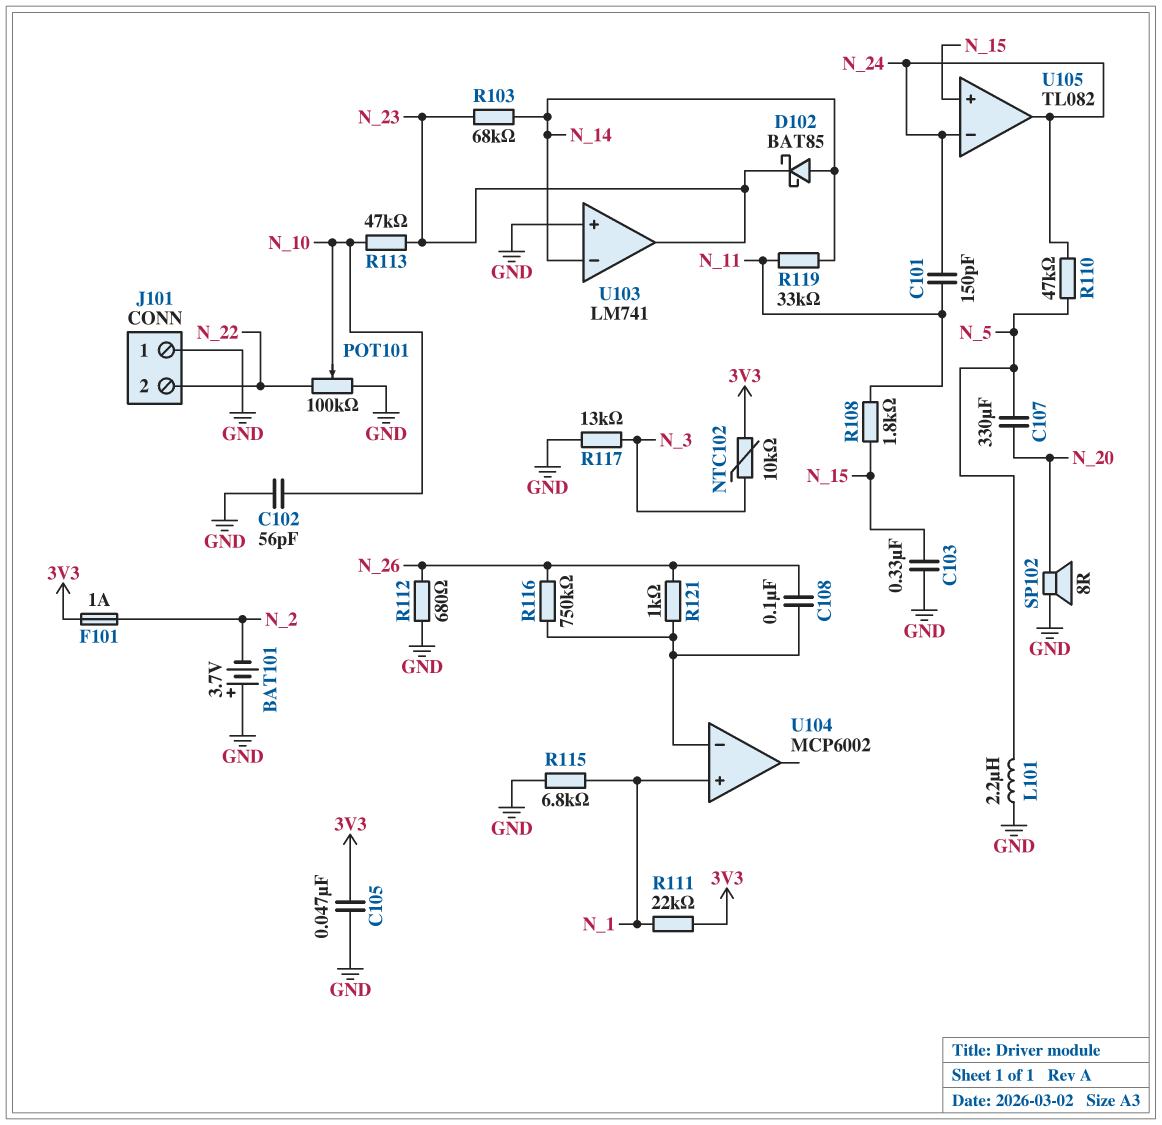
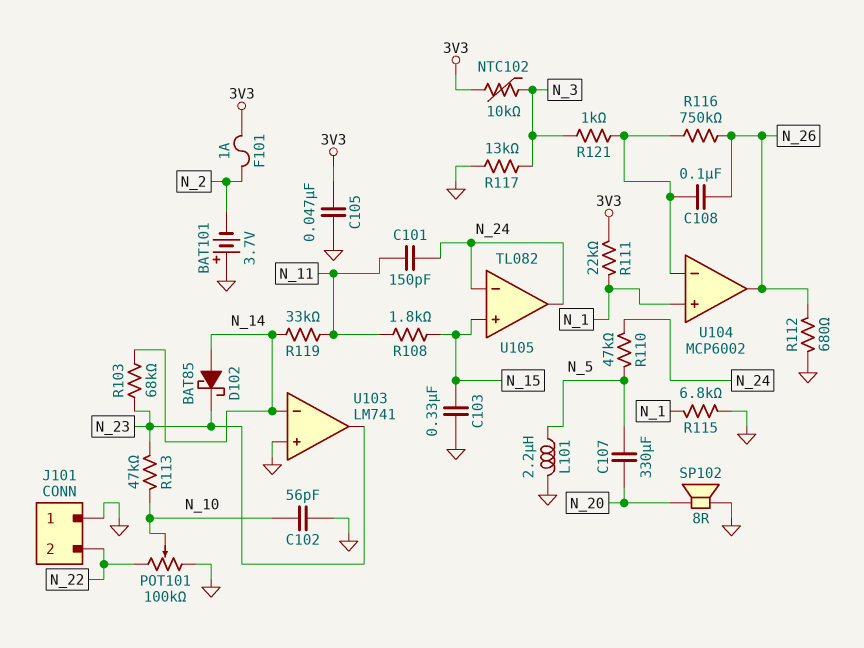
R121: 1k (N_26, U104/in-) -> 1k (N_3, U104/in-)
U104 pin out: none -> N_26

